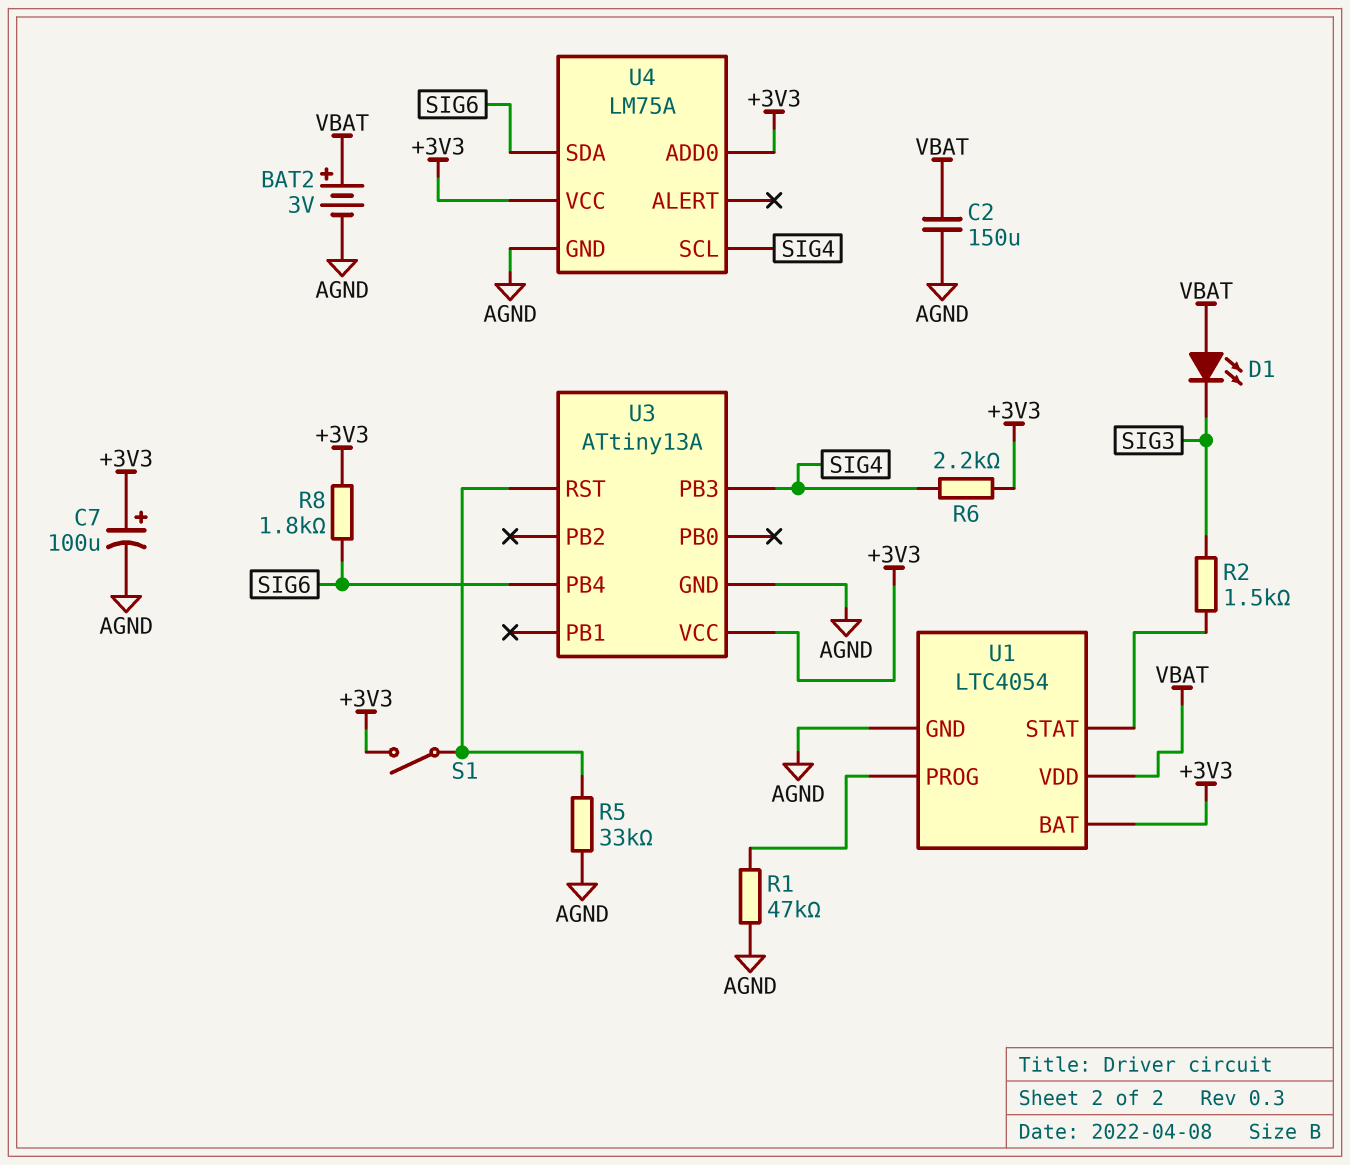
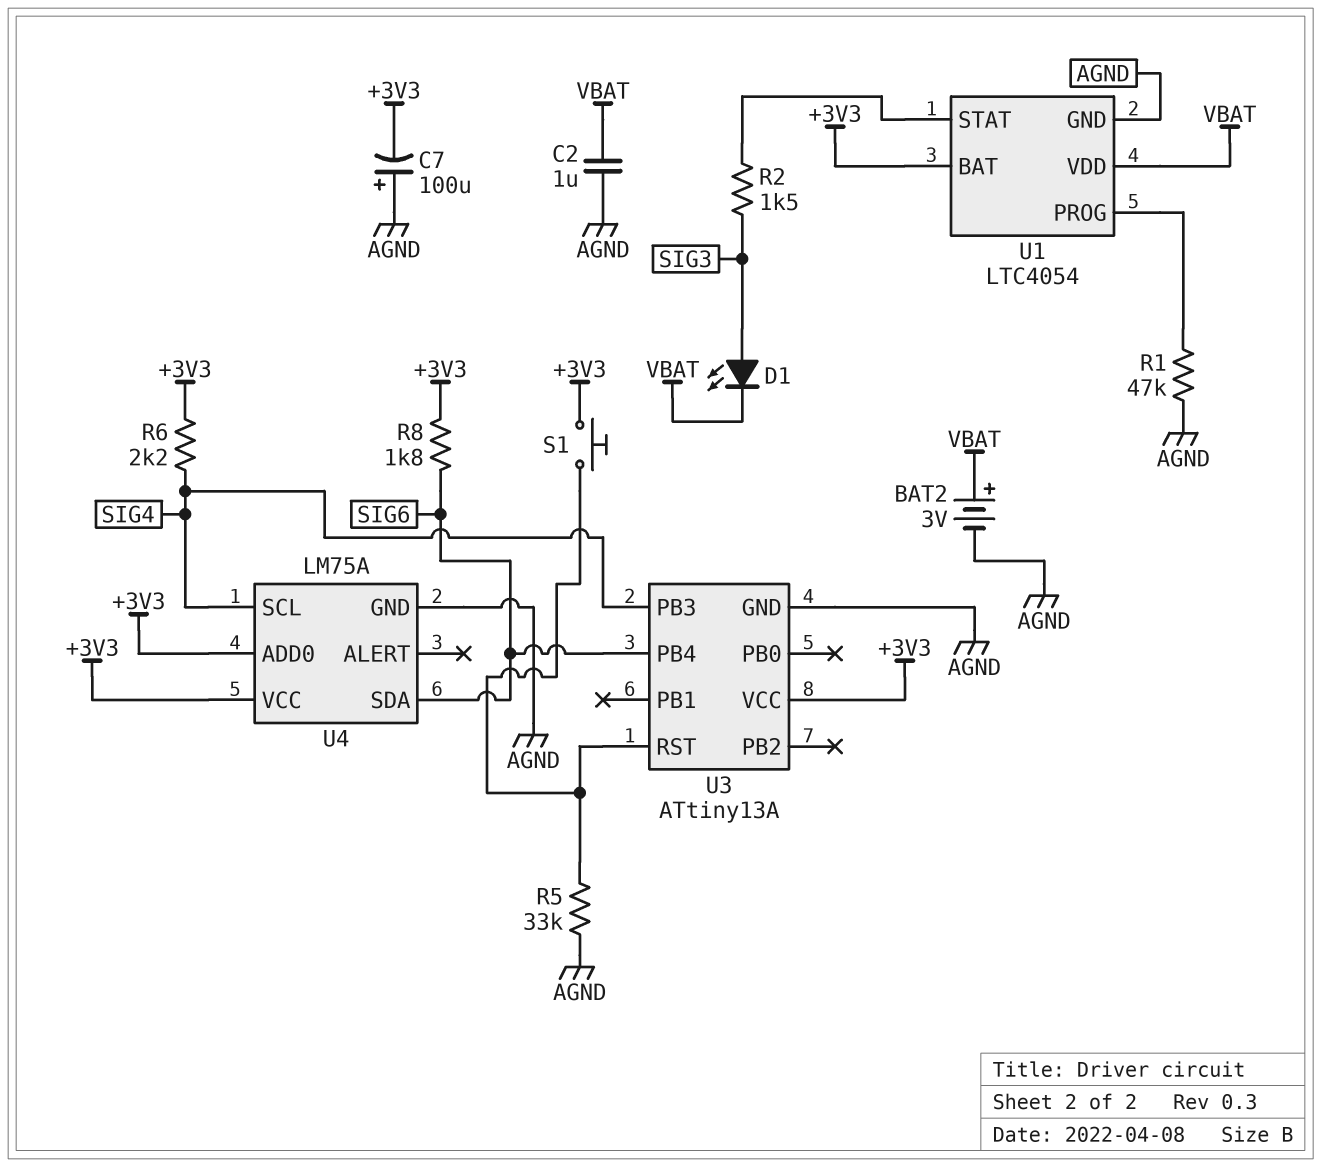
C2: 150uF (AGND, VBAT) -> 1uF (AGND, VBAT)
C7: 100uF (plus +3V3, minus AGND) -> 100uF (plus AGND, minus +3V3)
D1: LED (A VBAT, K SIG3) -> LED (A SIG3, K VBAT)
S1: switch (+3V3, U3/RST) -> button (+3V3, U3/RST)

